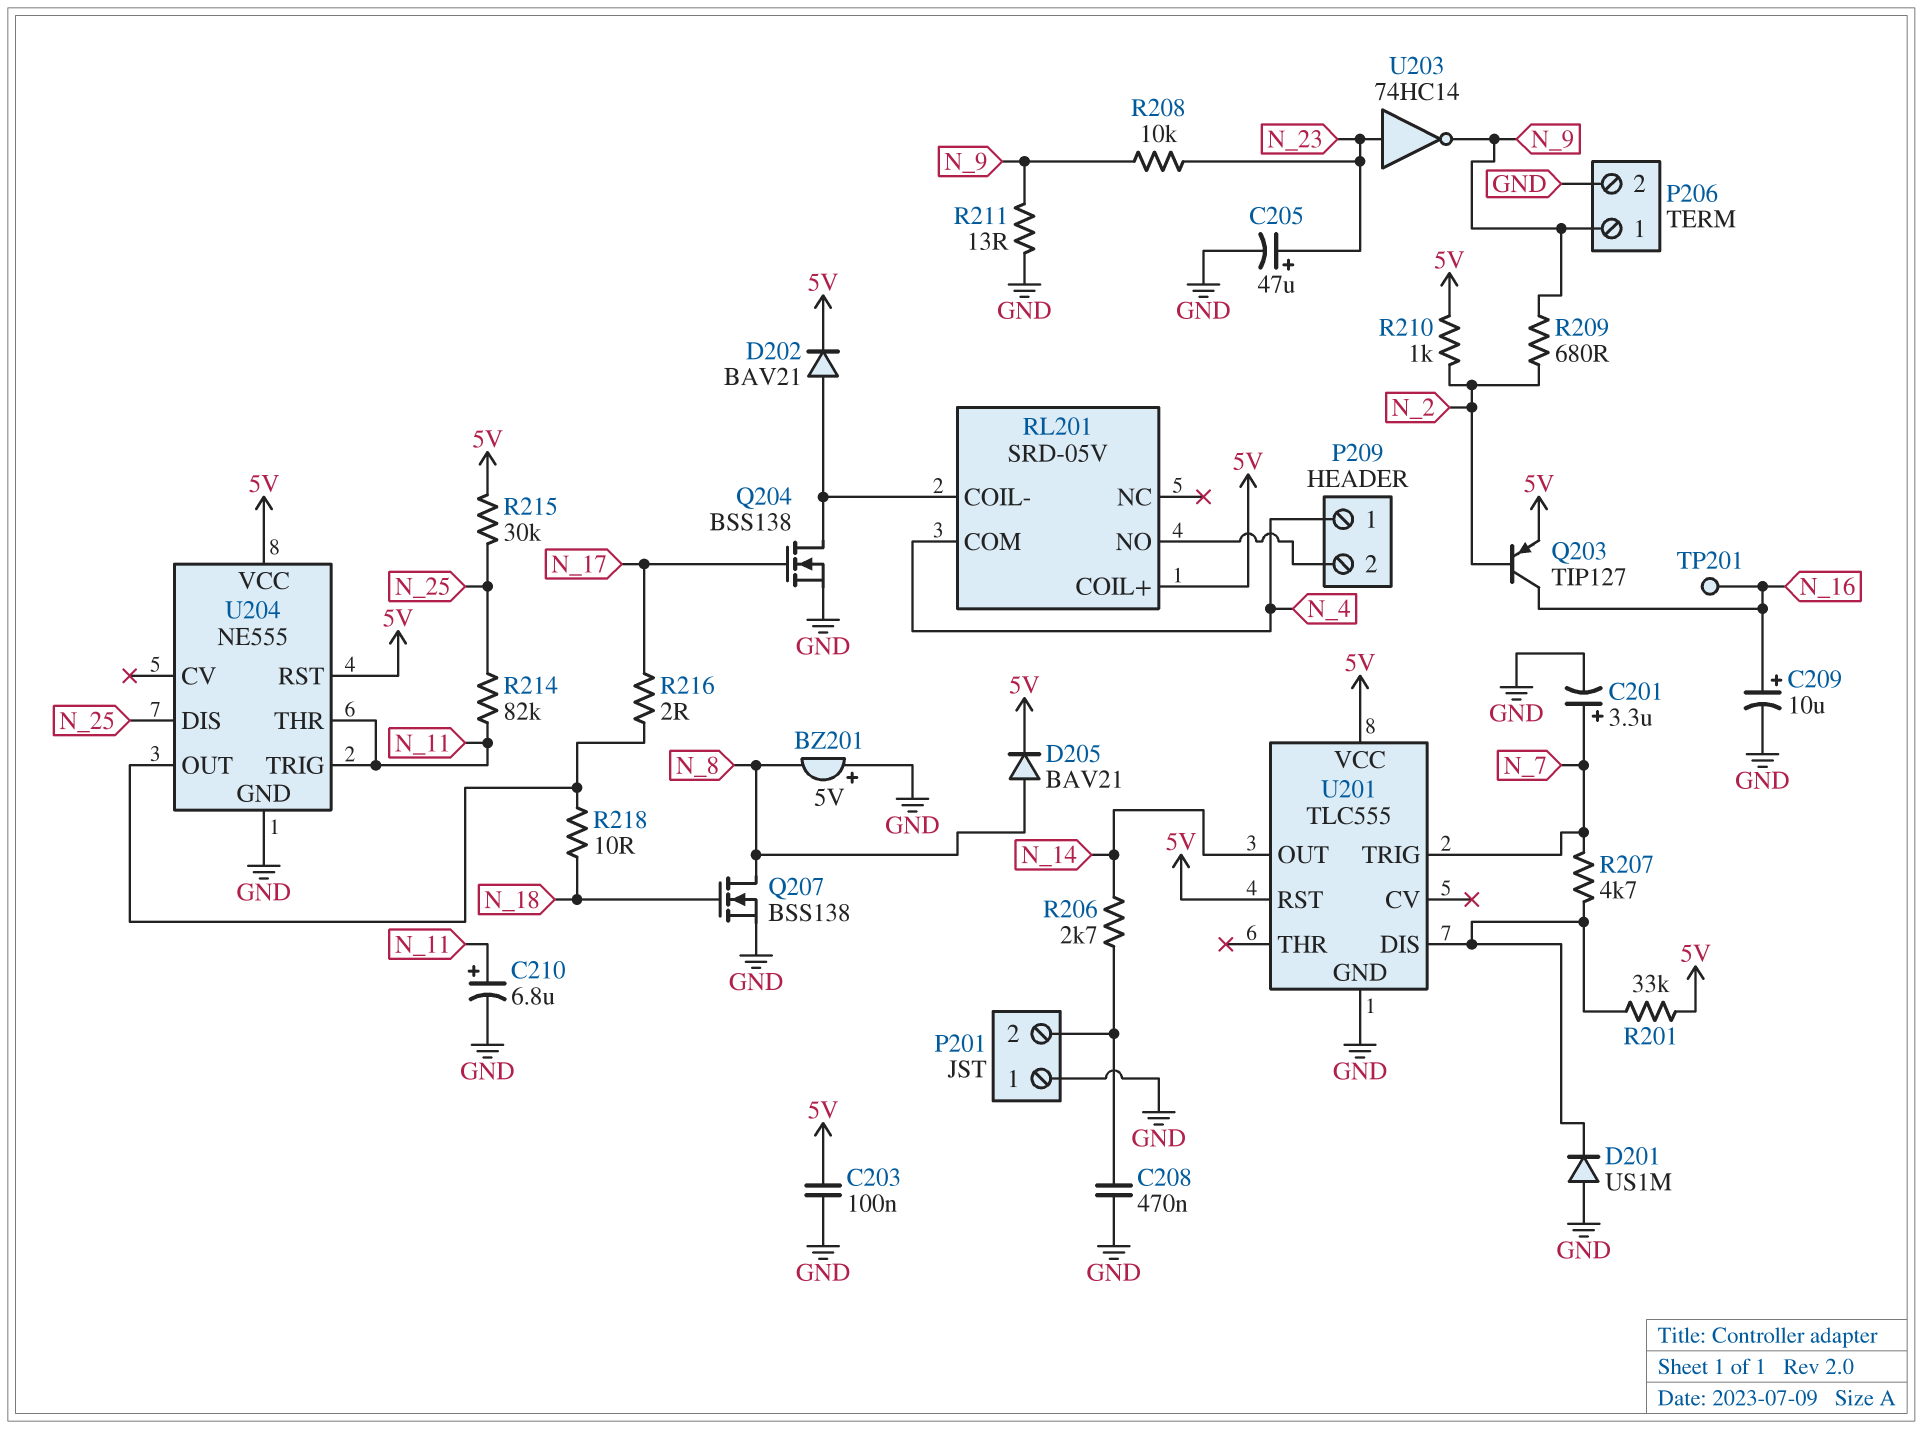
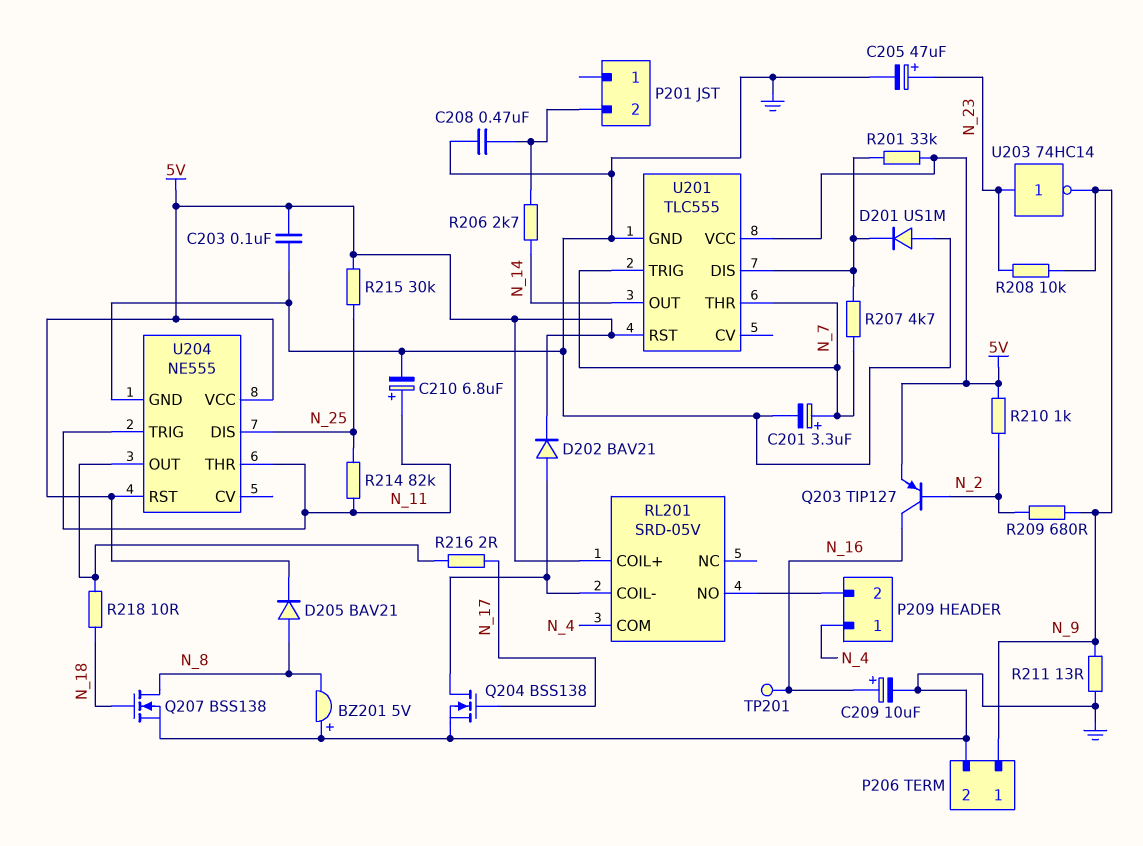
P201 pin 1: GND -> none
U201 pin THR: none -> N_7

